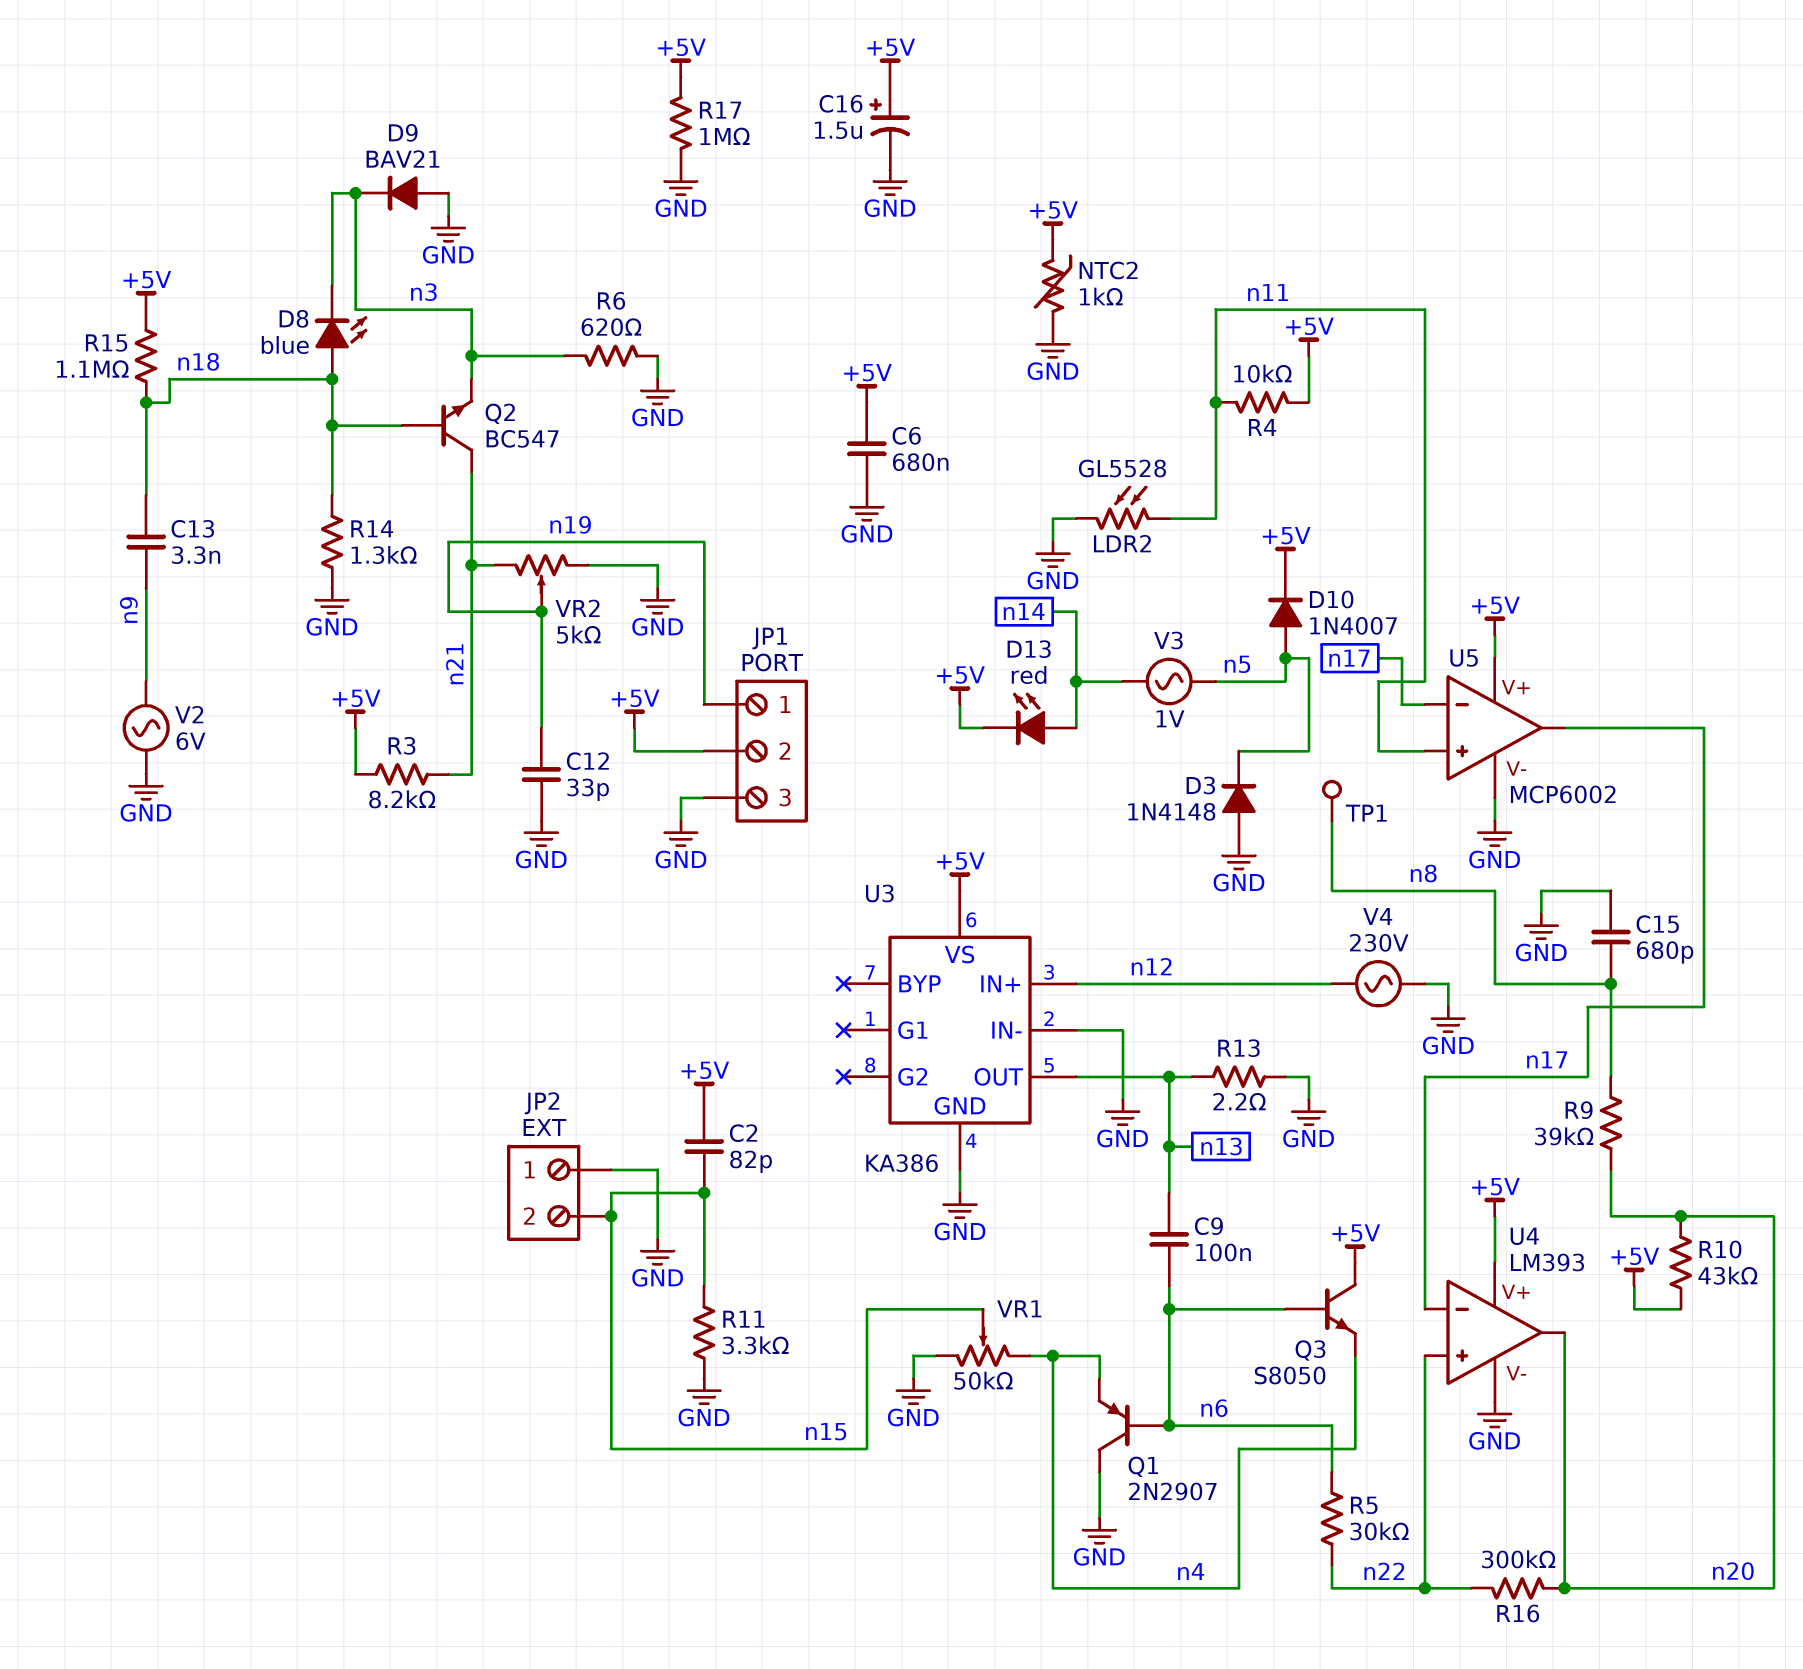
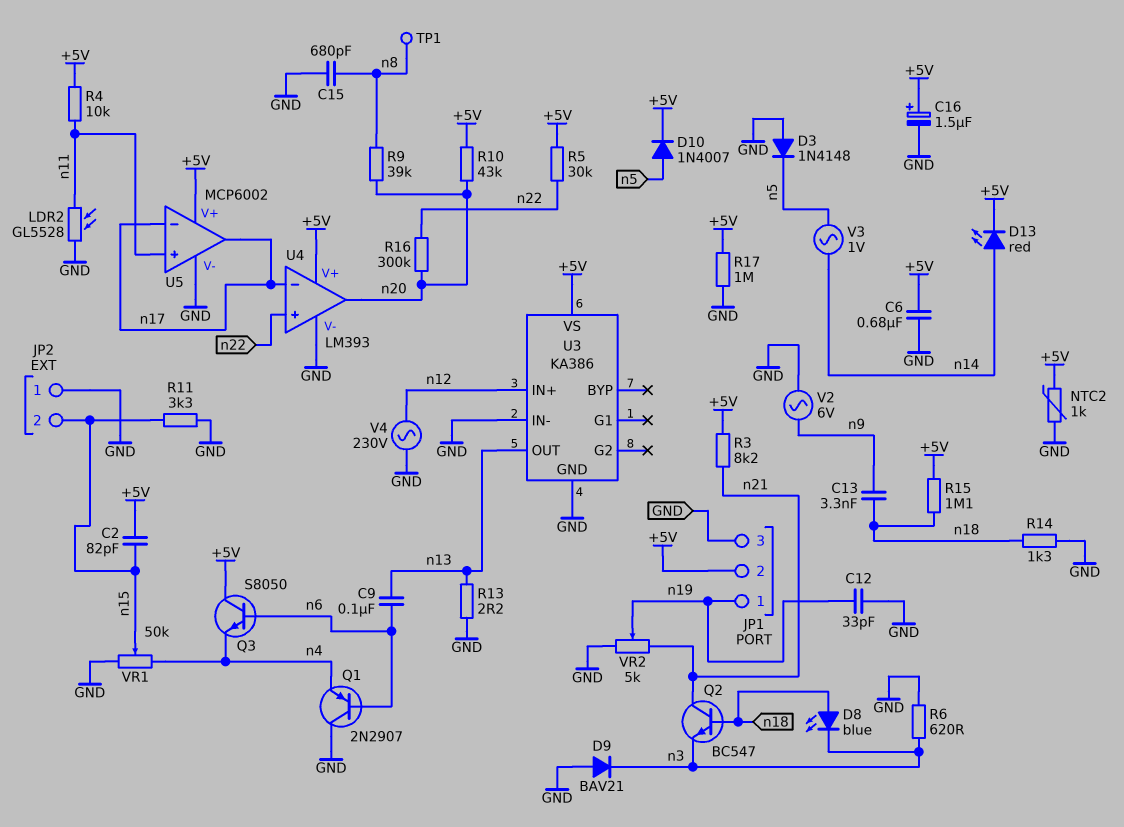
R5: 30k (n6, n22) -> 30k (+5V, n22)

